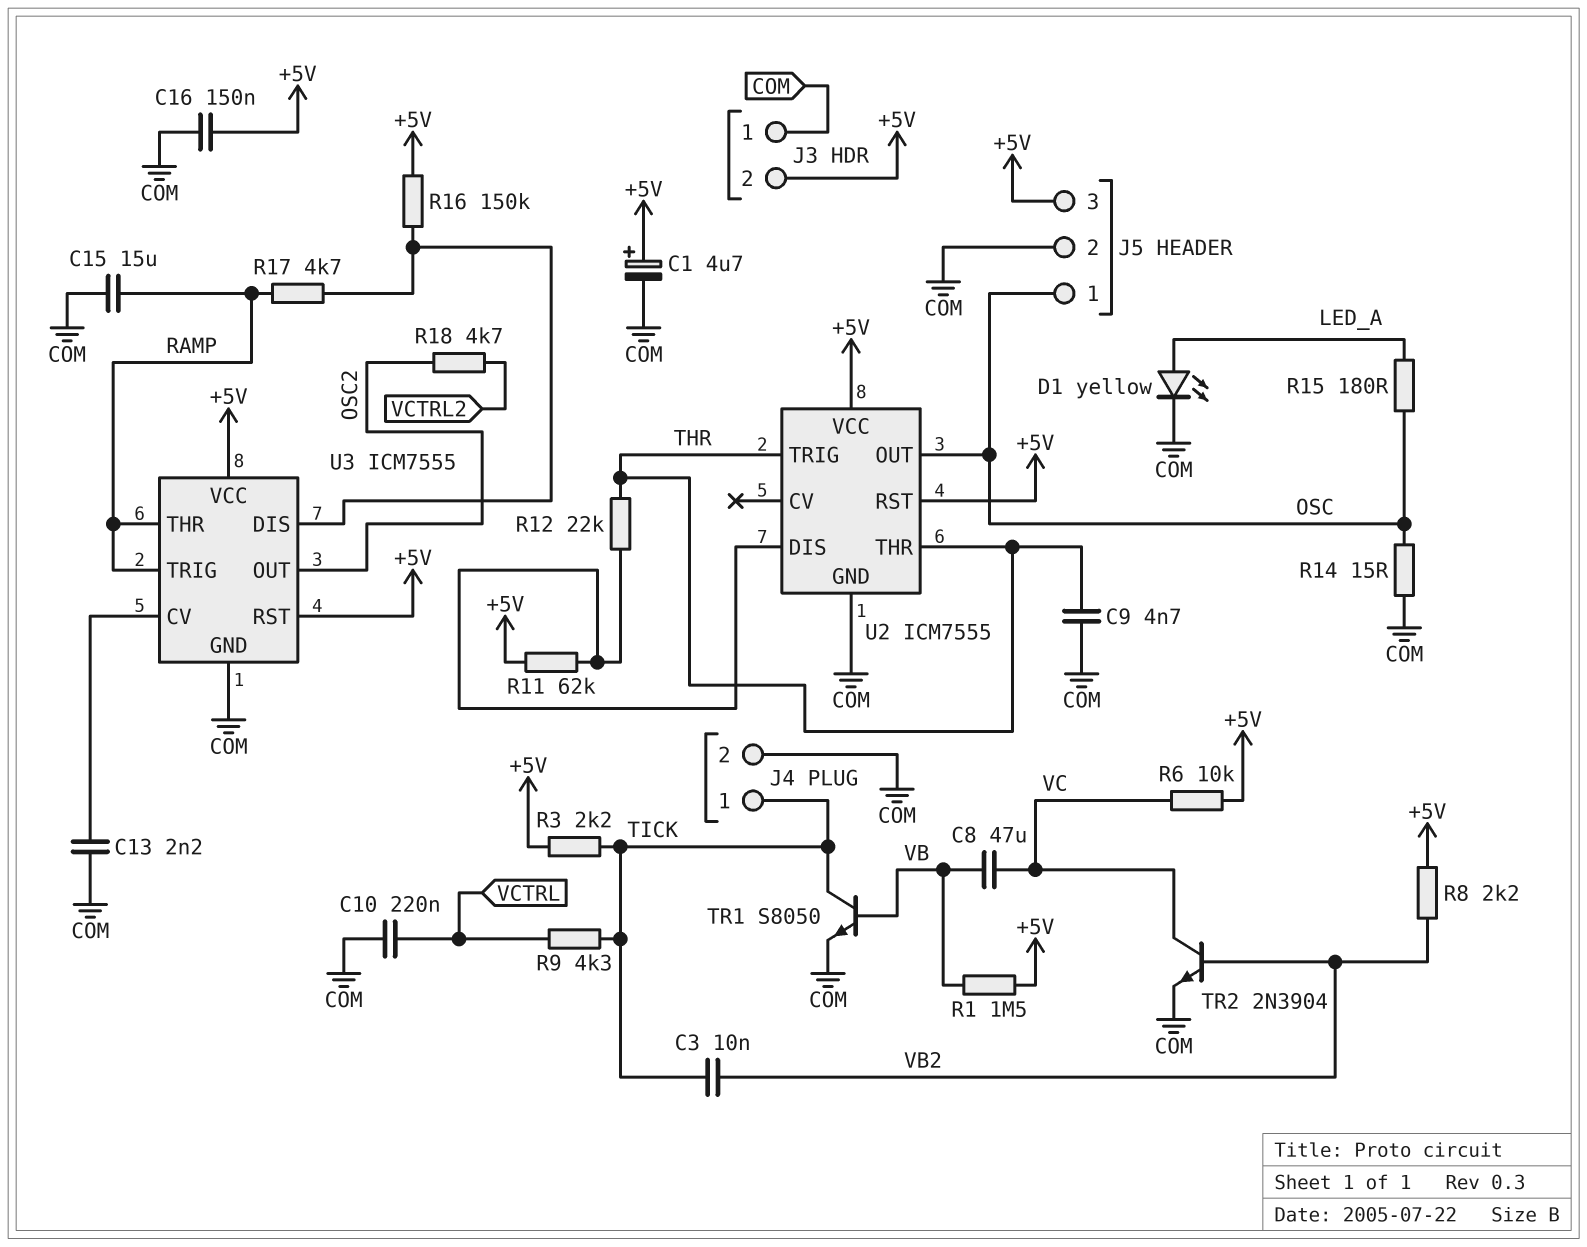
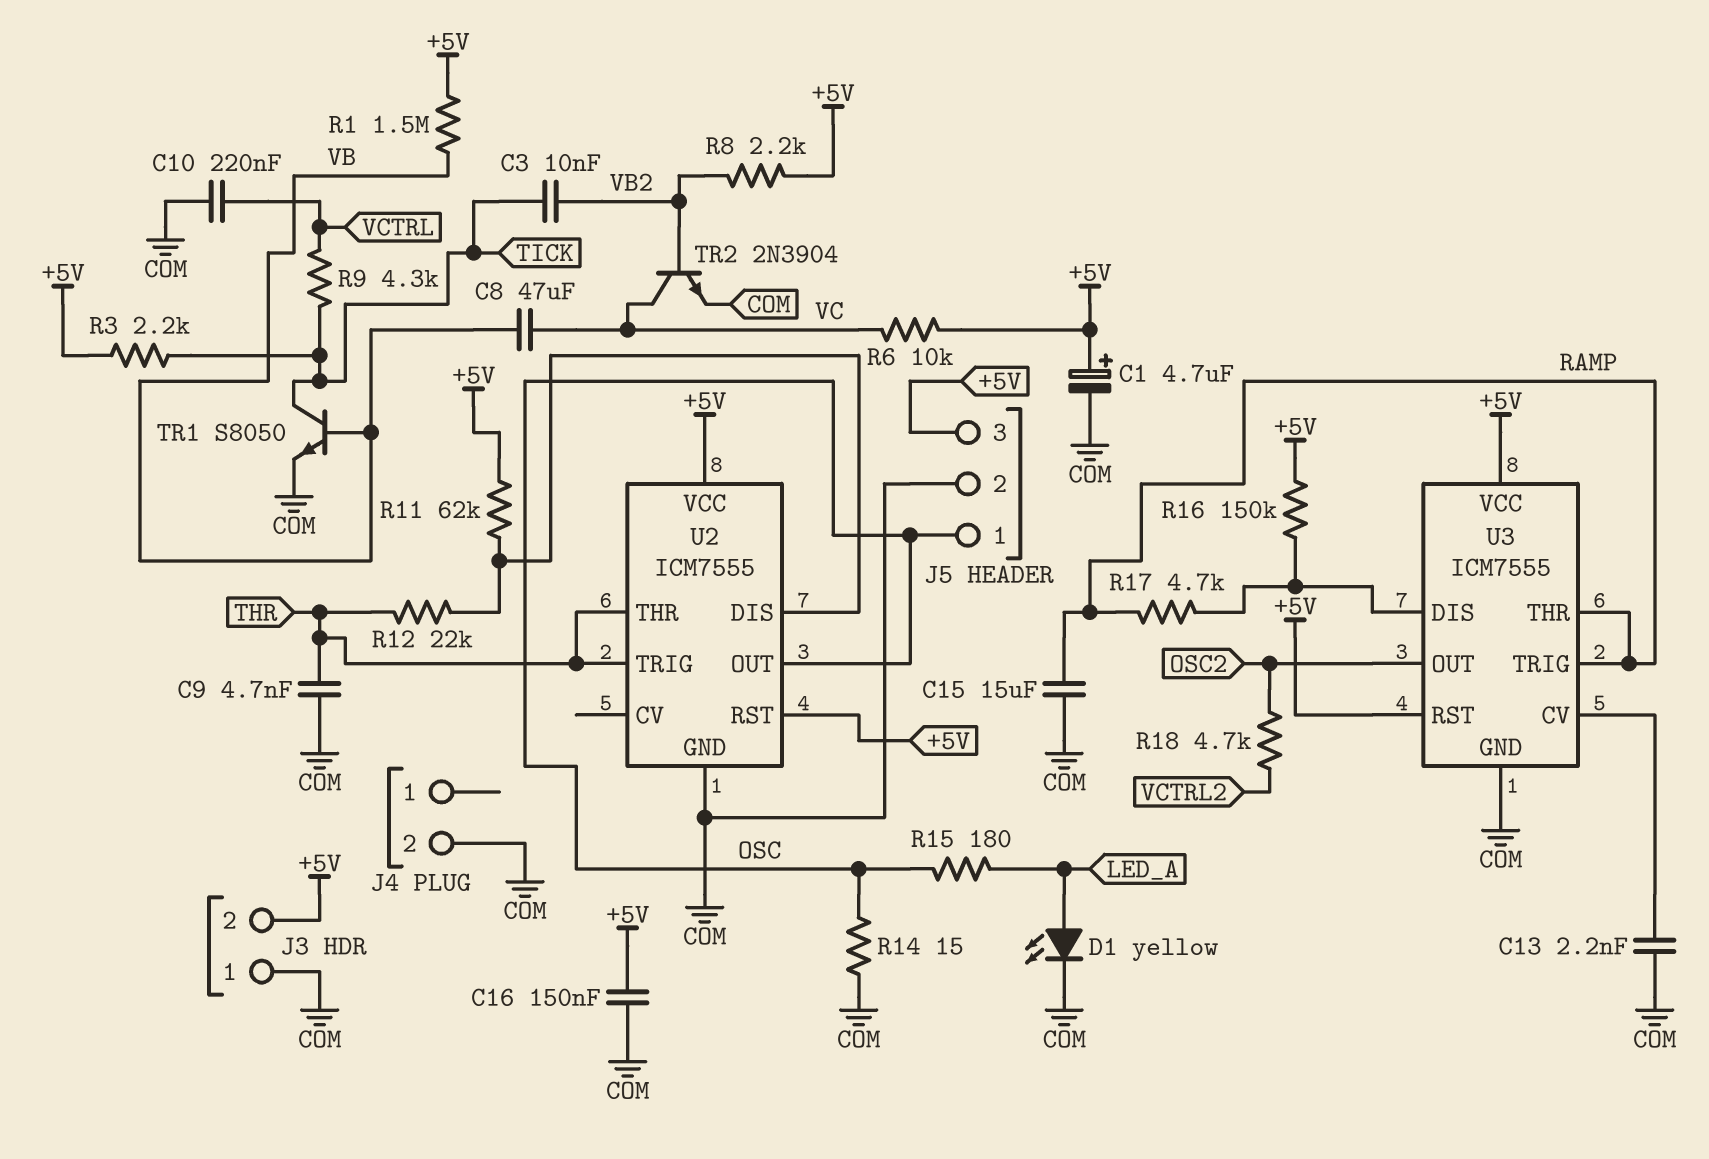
J4 pin 1: TICK -> none

